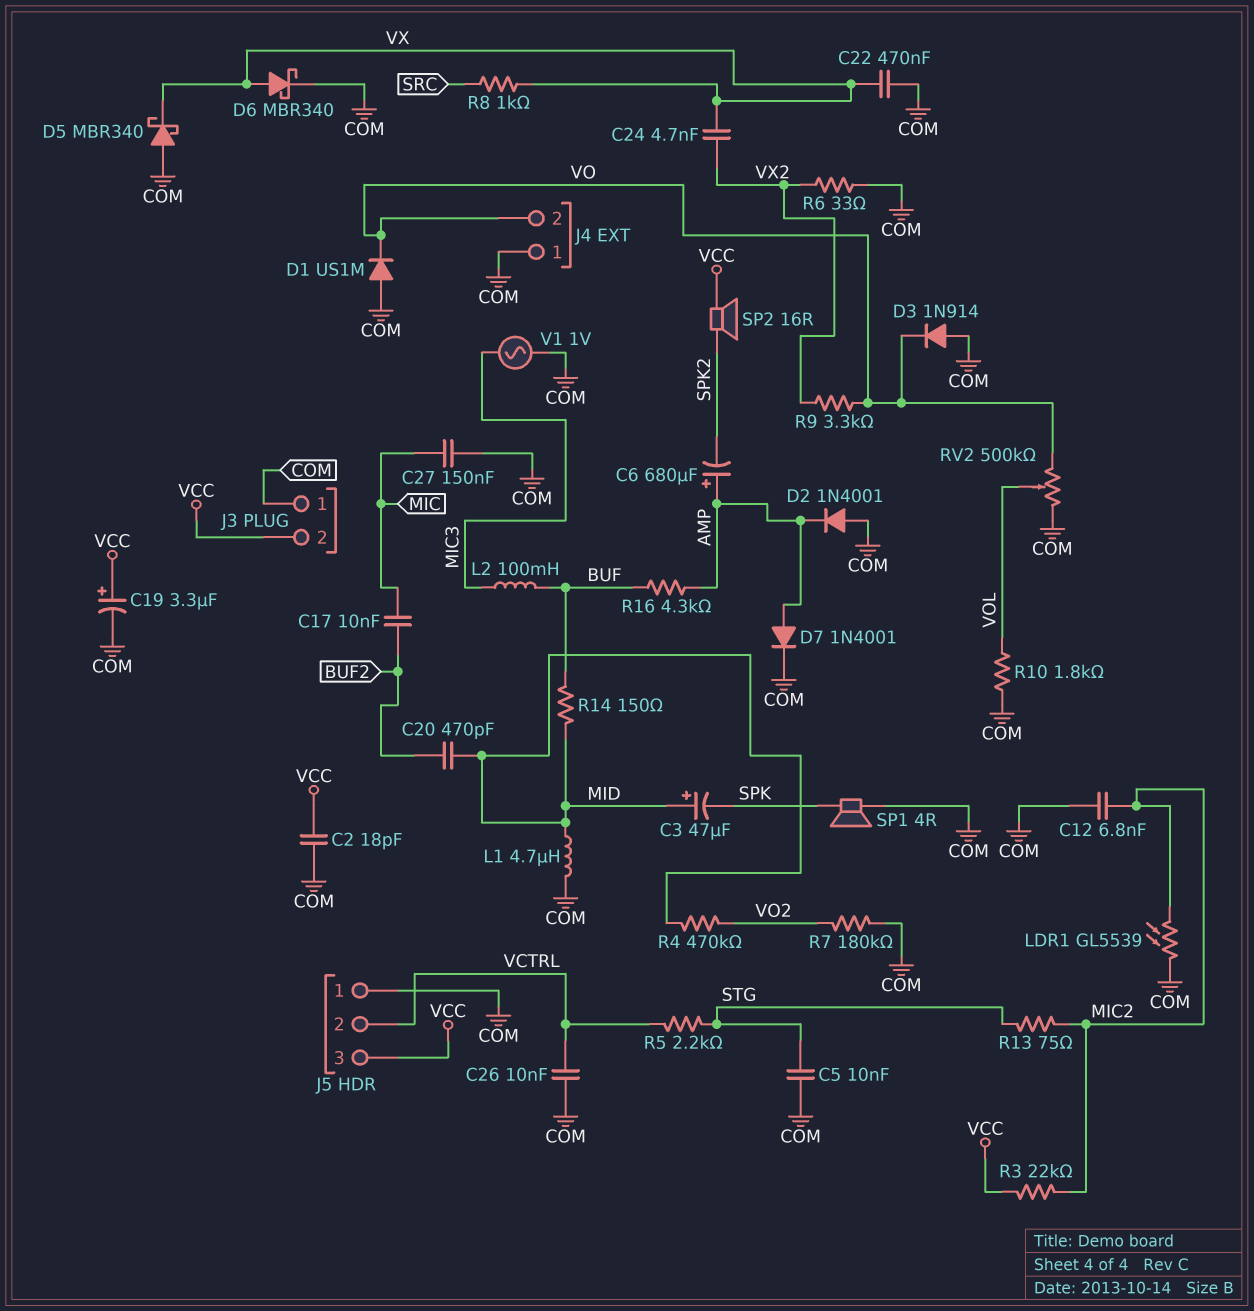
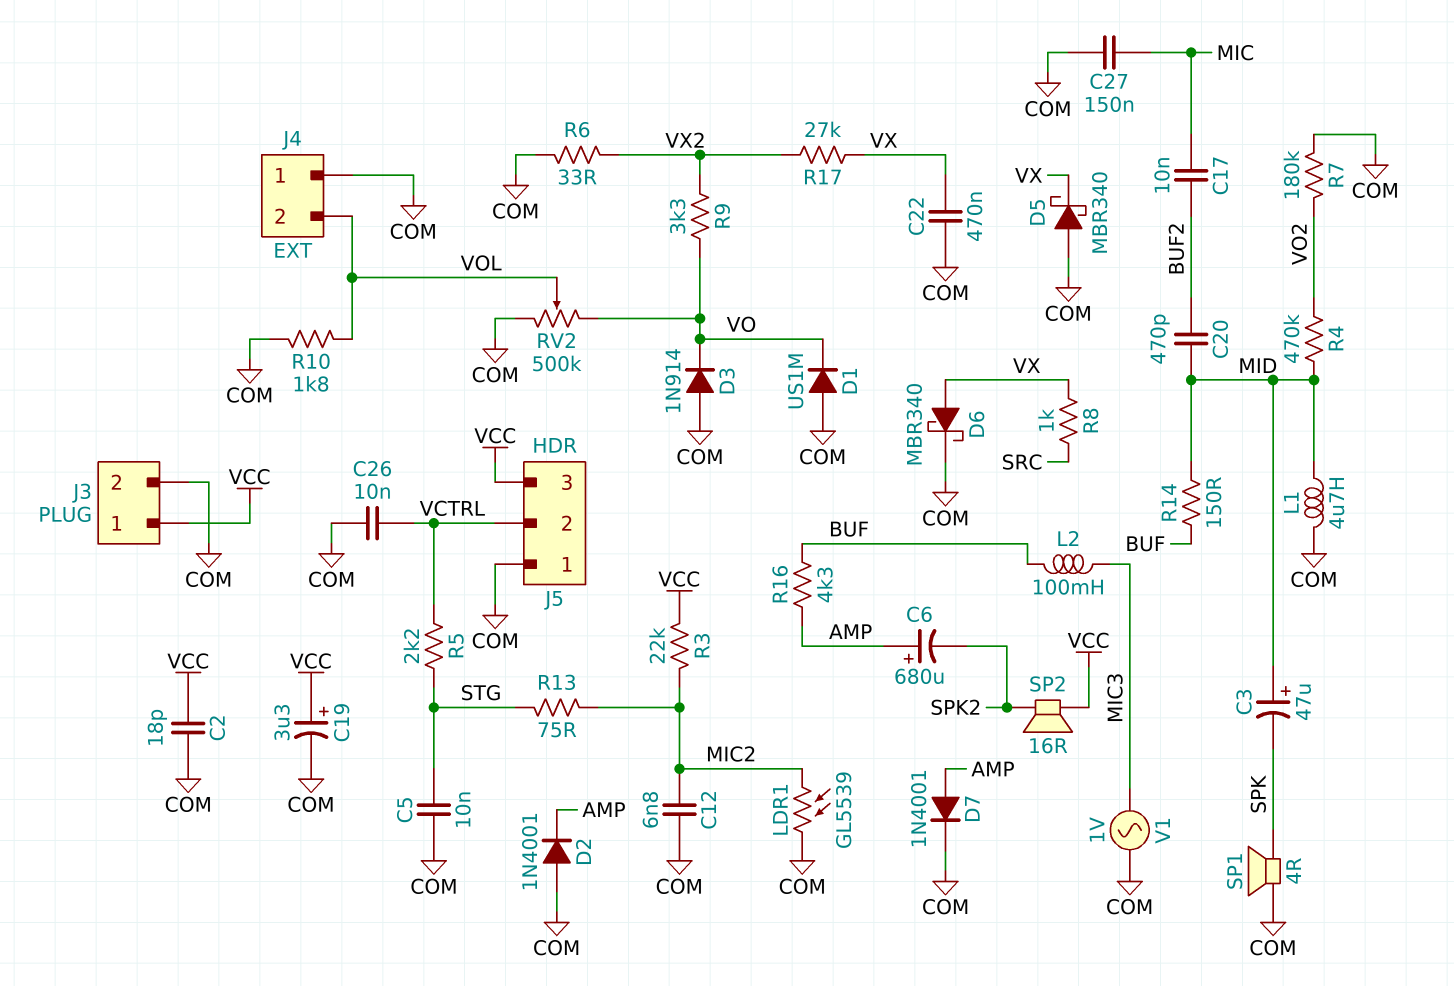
C24: 4.7nF (VX, VX2) -> none
J3 pin 1: COM -> VCC
J3 pin 2: VCC -> COM
J4 pin 2: VO -> VOL
R17: none -> 27k (VX, VX2)

